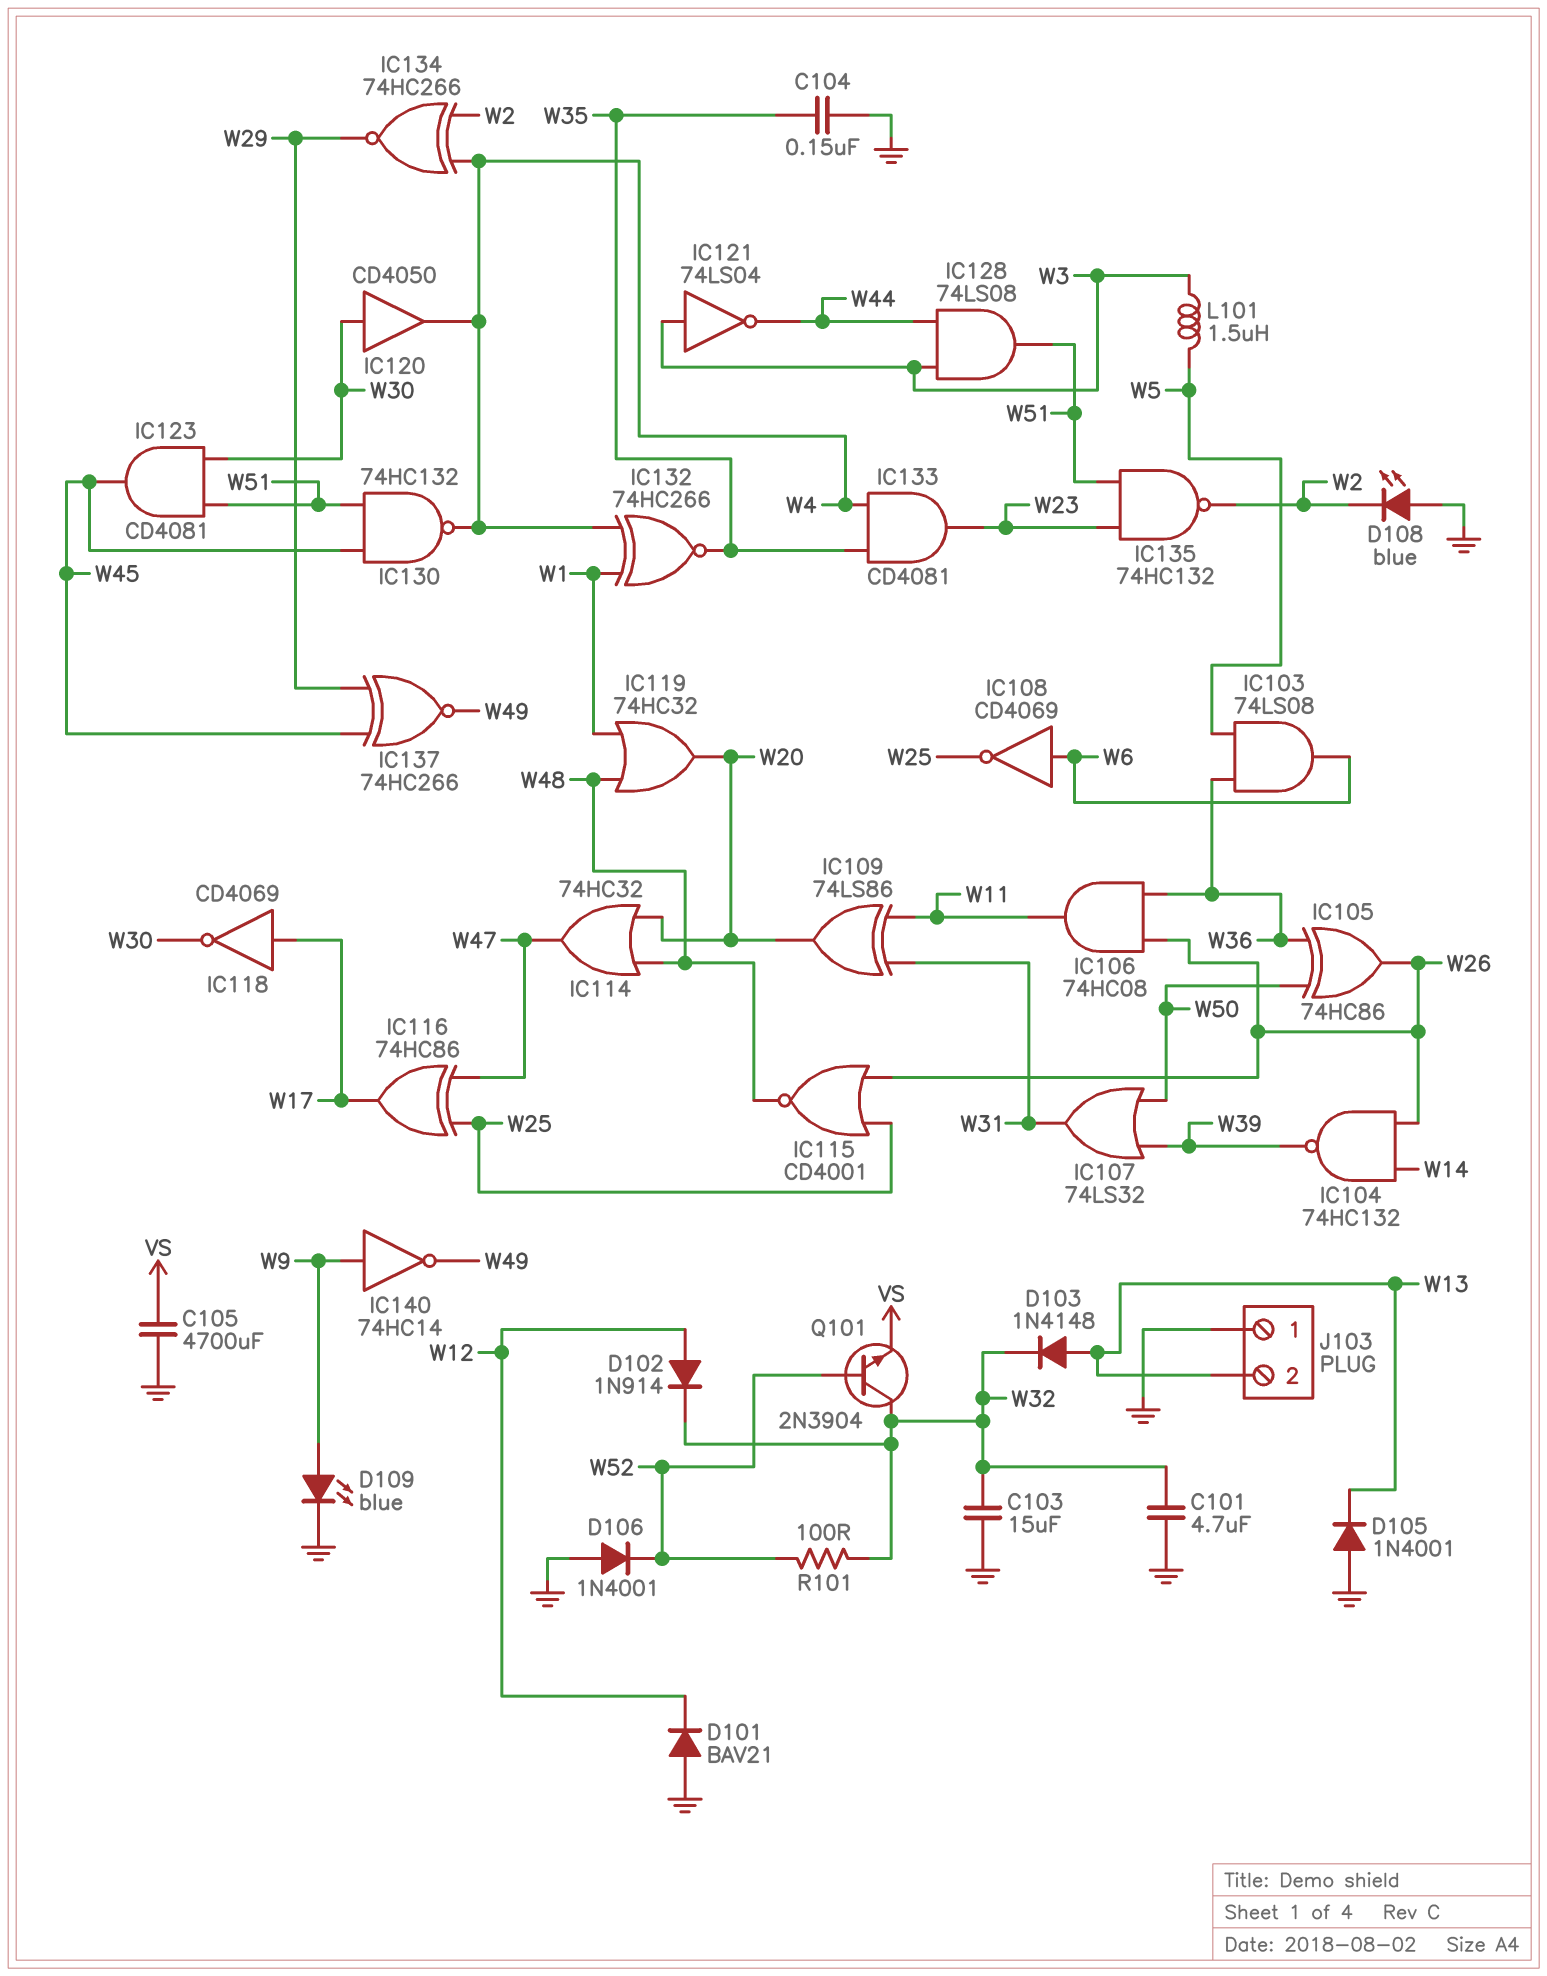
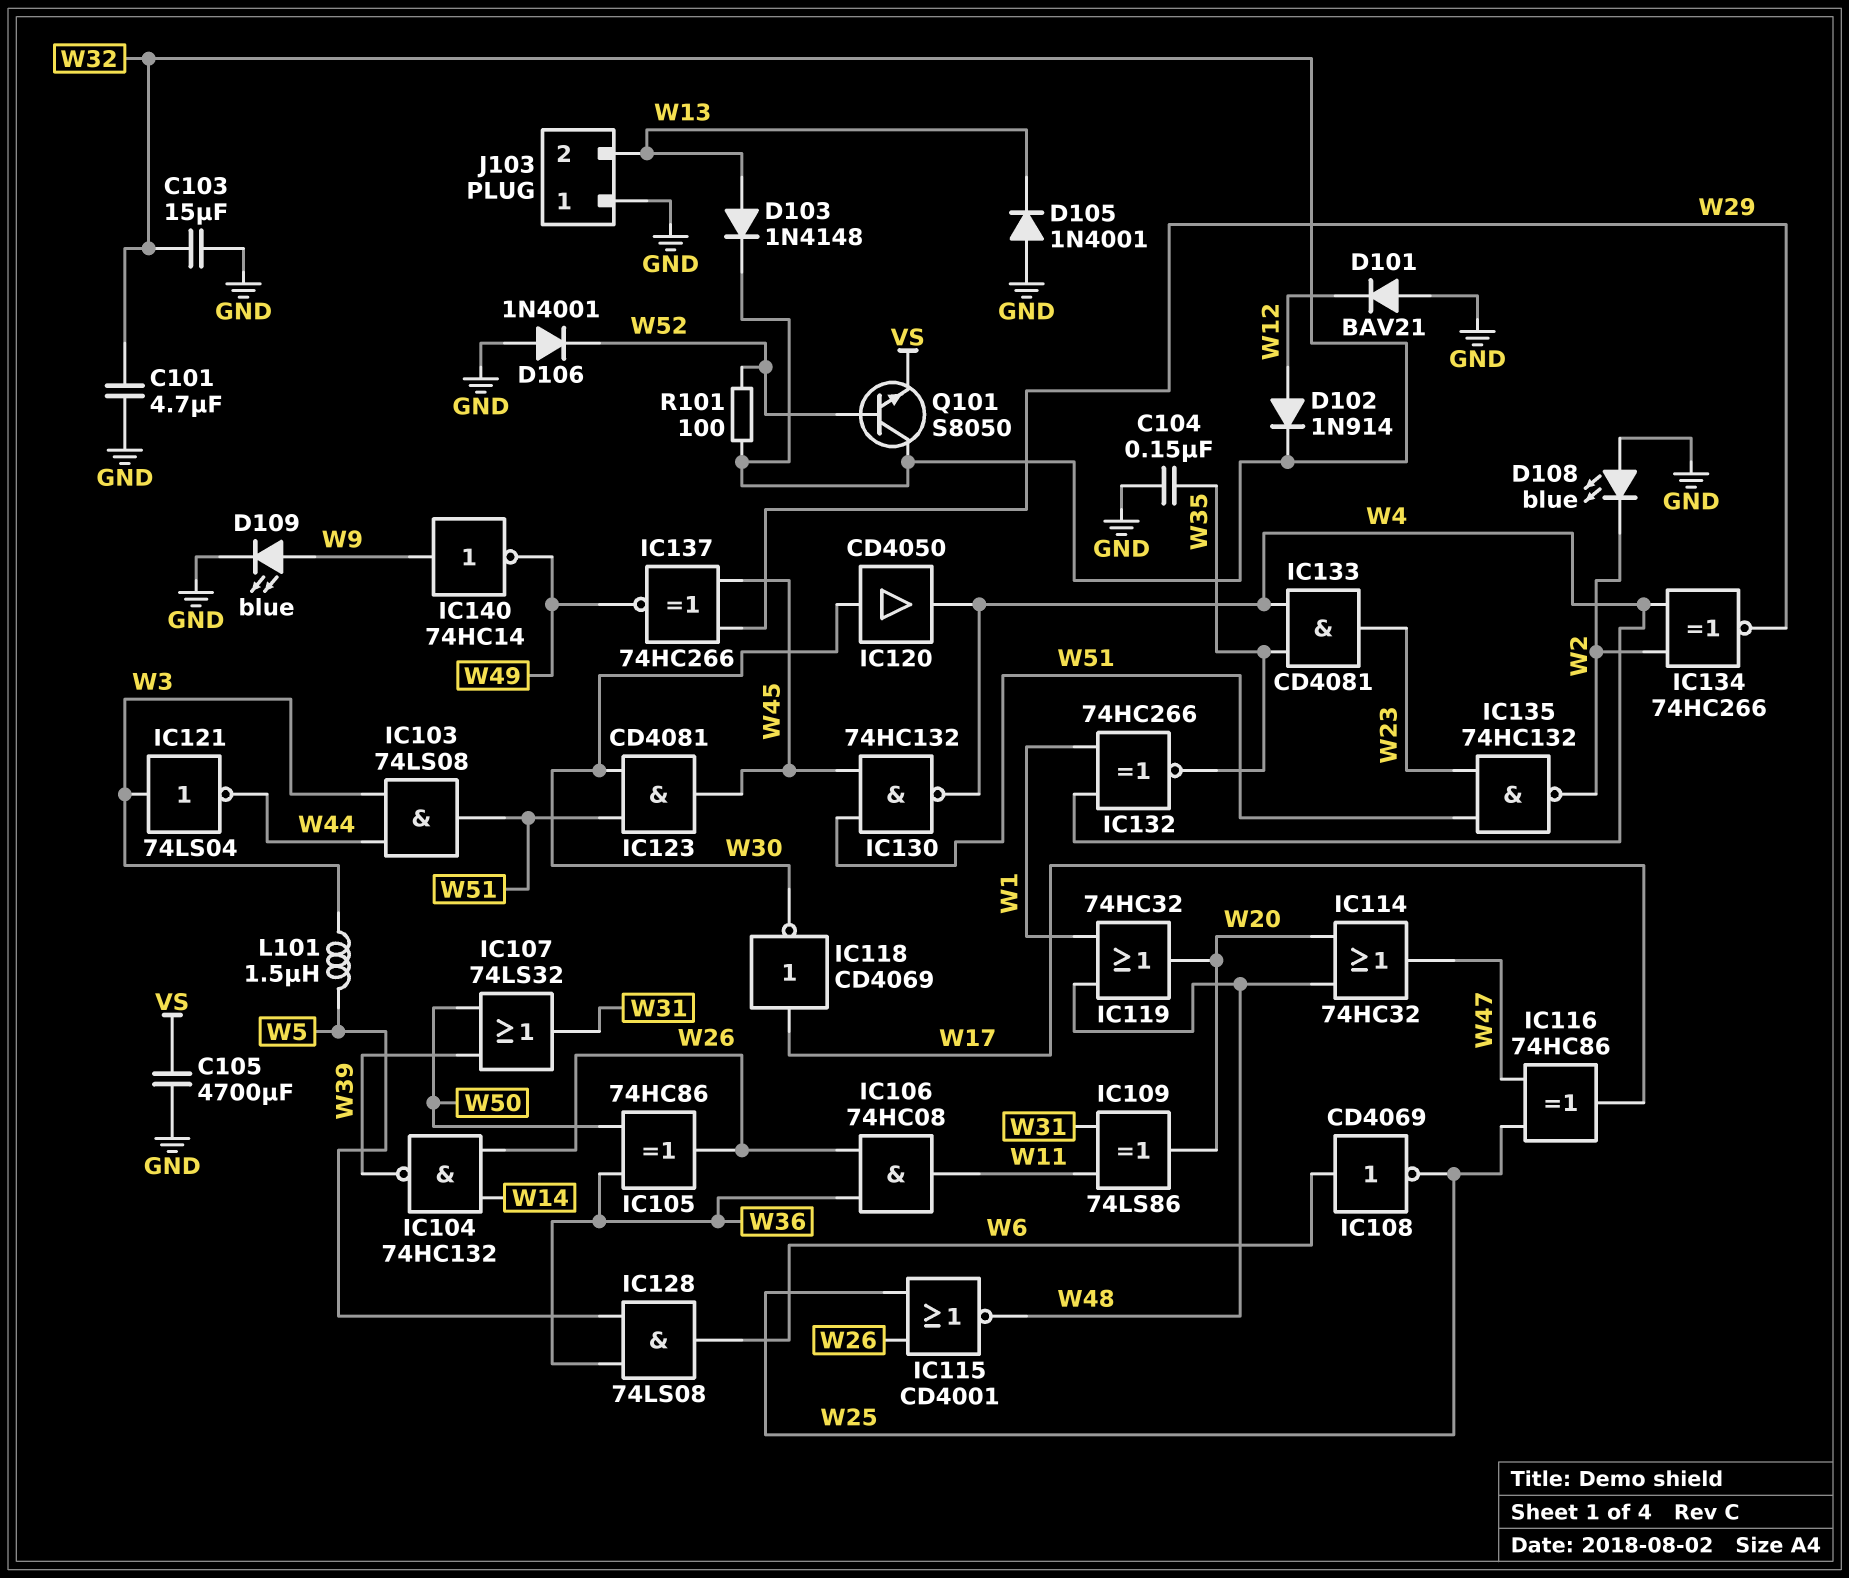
IC103: AND 74LS08 (in W5, in W36, out W6) -> AND 74LS08 (in W3, in W44, out W51)
IC128: AND 74LS08 (in W3, in W44, out W51) -> AND 74LS08 (in W5, in W36, out W6)
Q101: NPN 2N3904 (B W52, C W32, E VS) -> NPN S8050 (B W52, C W32, E VS)

